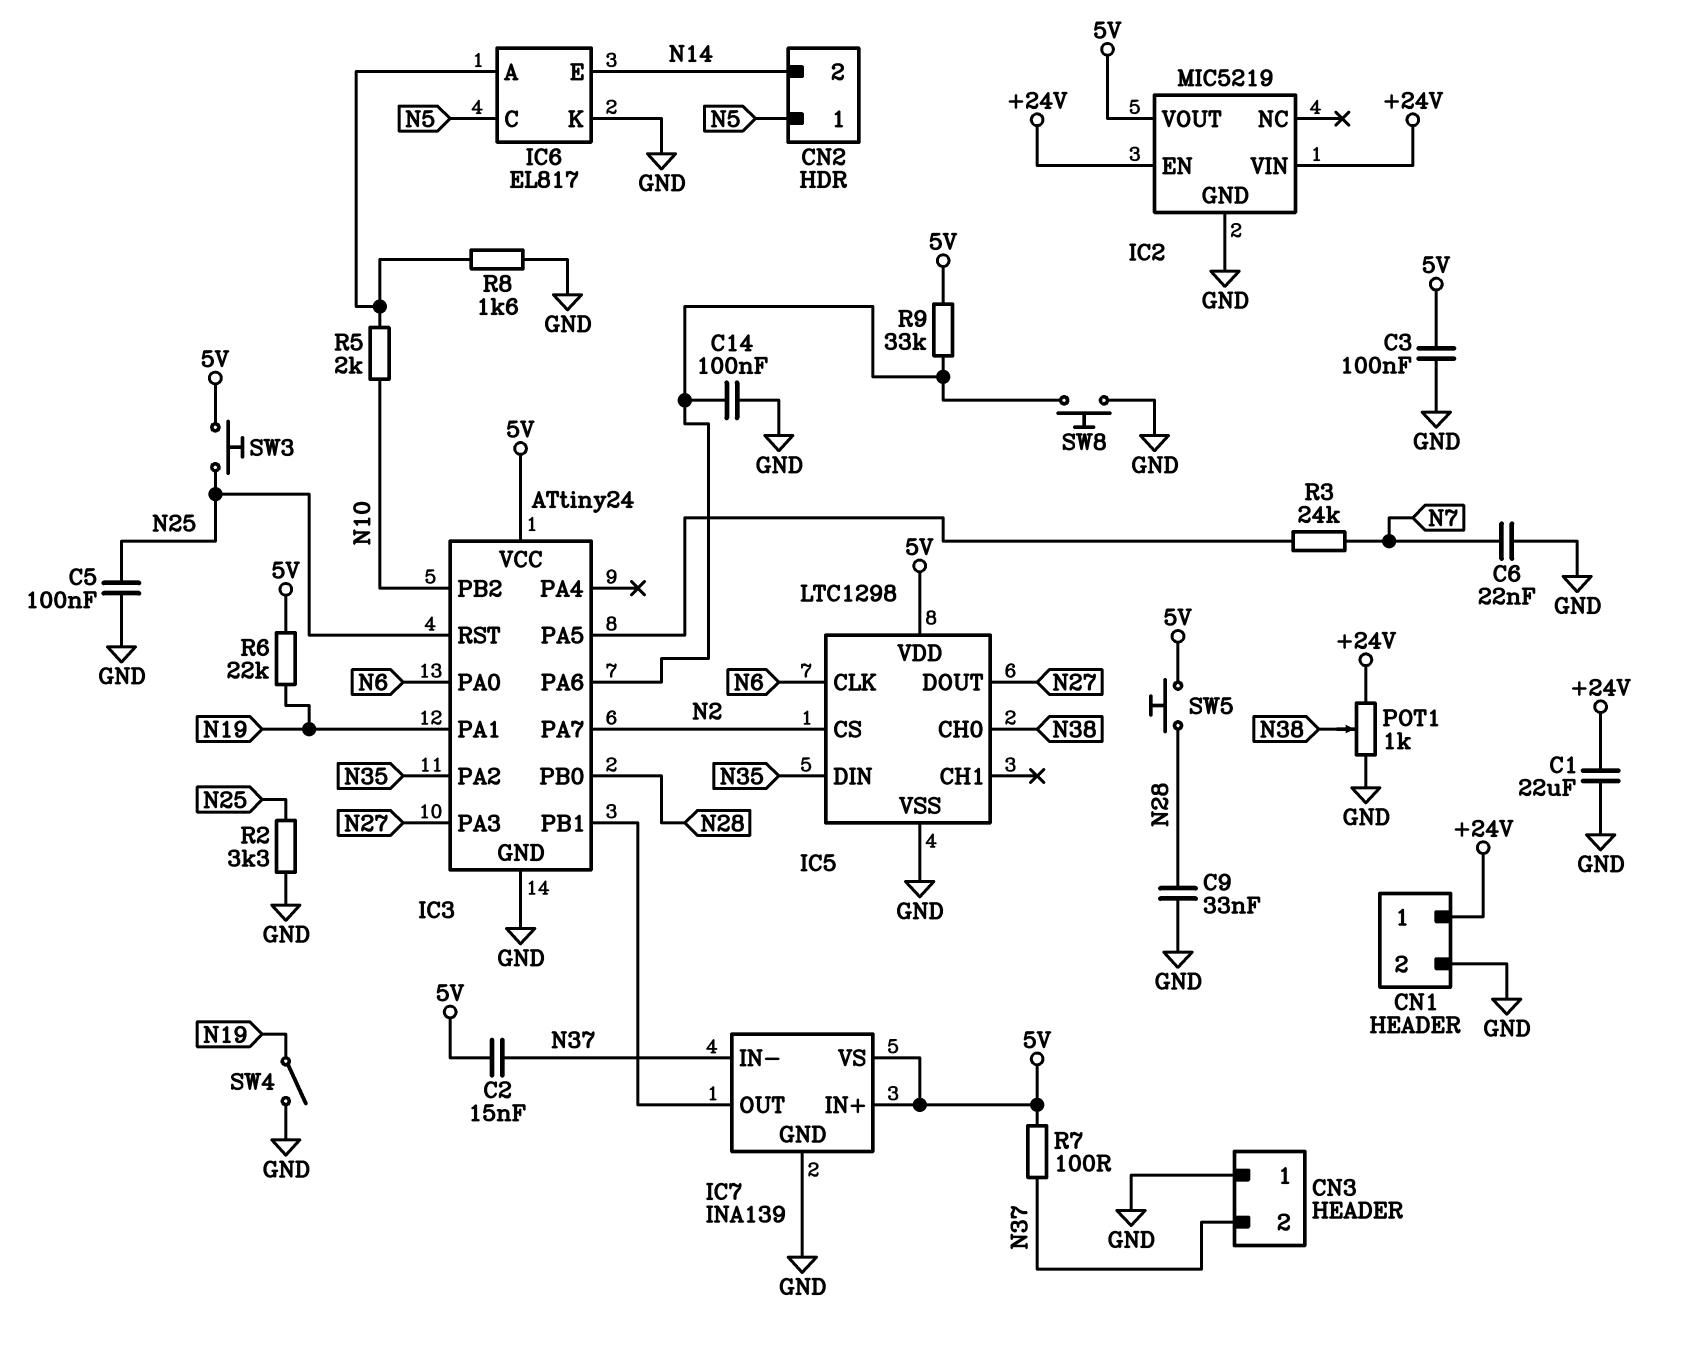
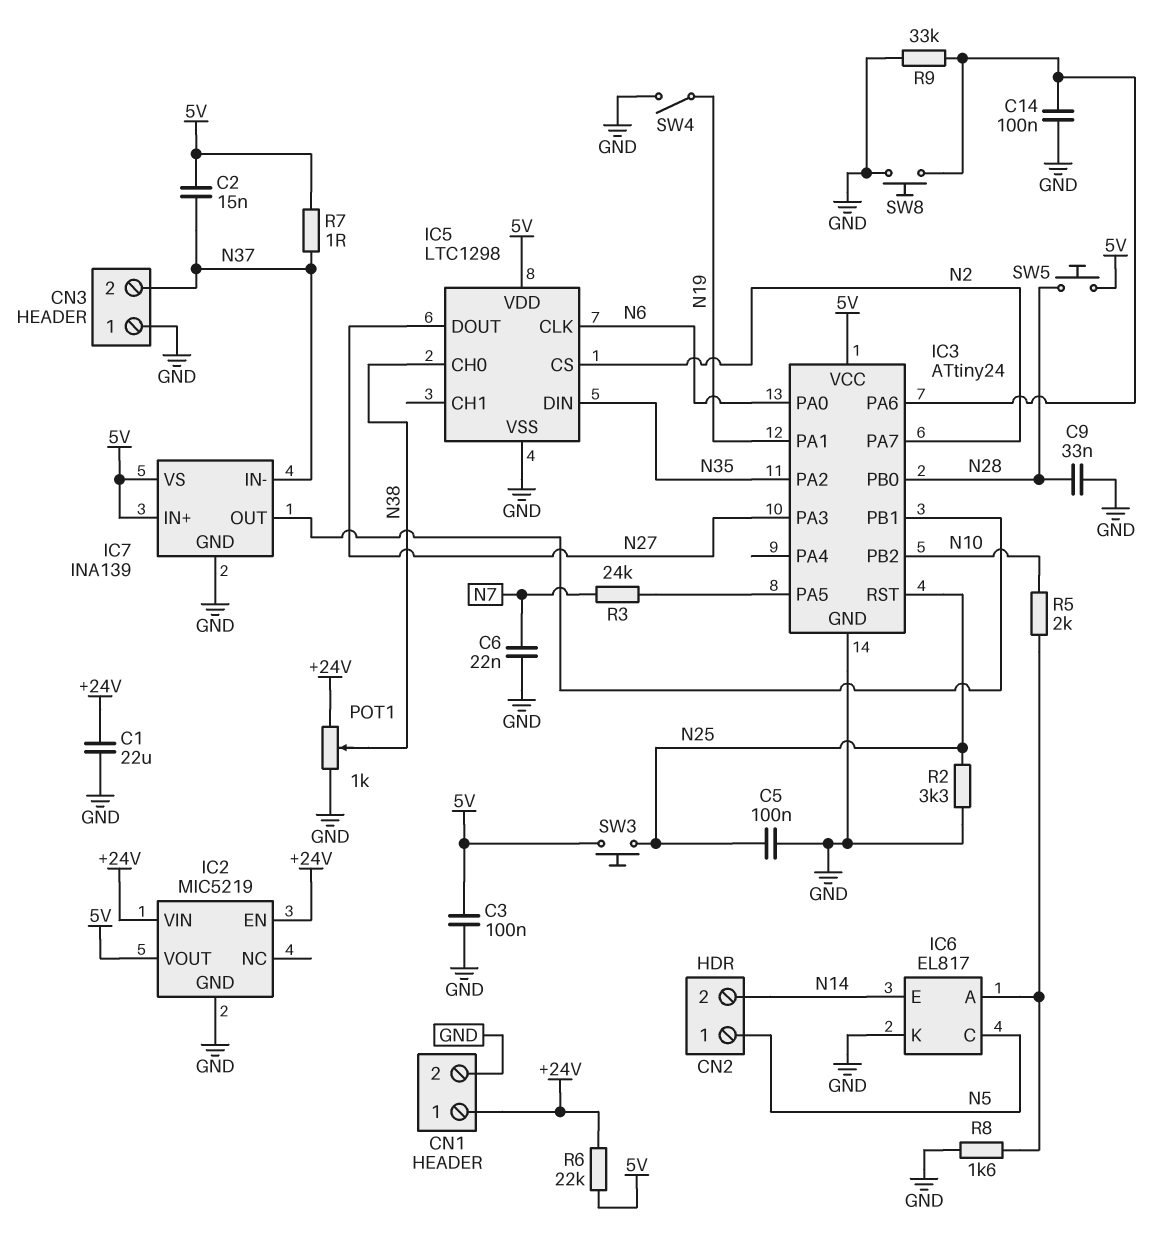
R6: 22k (5V, N19) -> 22k (+24V, 5V)
R7: 100 (5V, N37) -> 1 (5V, N37)
R9: 33k (5V, IC3/PA6) -> 33k (GND, IC3/PA6)

